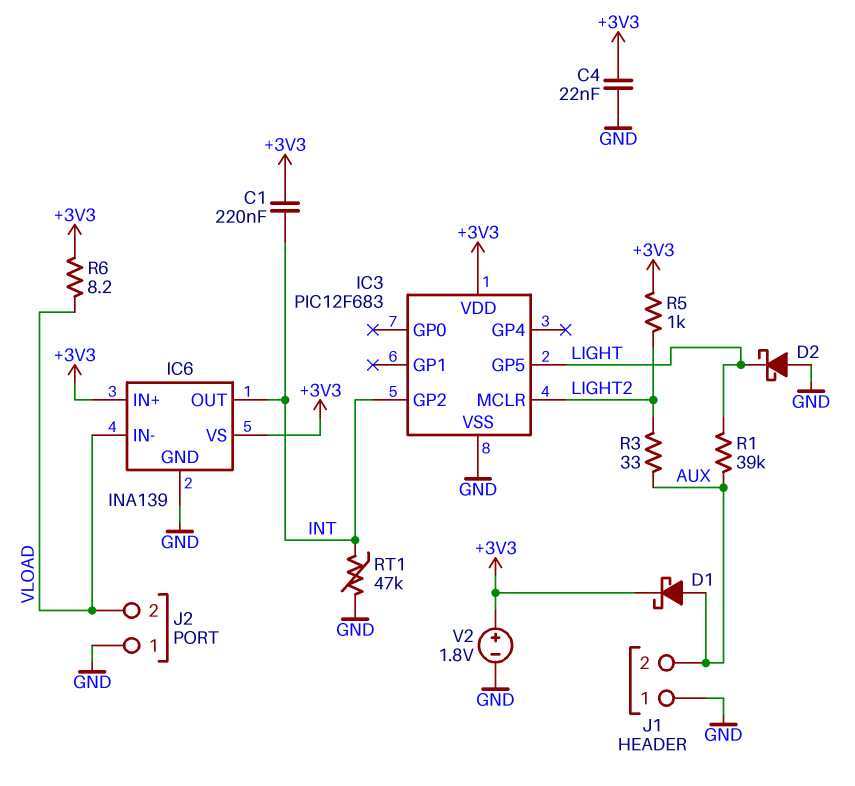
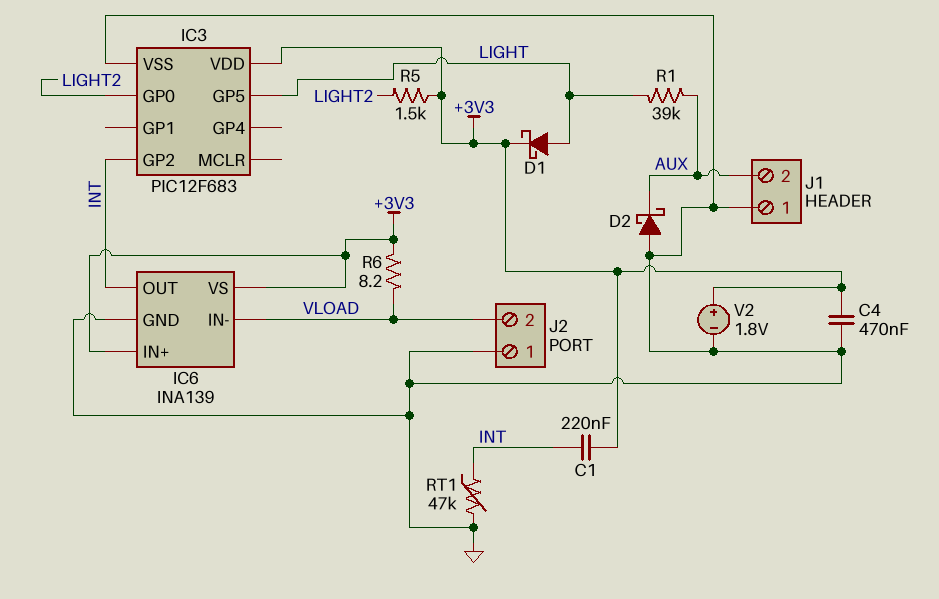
C4: 22nF (+3V3, GND) -> 470nF (+3V3, GND)
D1: schottky (A AUX, K +3V3) -> schottky (A LIGHT, K +3V3)
D2: schottky (A GND, K LIGHT) -> schottky (A GND, K AUX)
IC3 pin GP0: none -> LIGHT2
IC3 pin MCLR: LIGHT2 -> none
R3: 33 (AUX, LIGHT2) -> none
R5: 1k (+3V3, LIGHT2) -> 1.5k (+3V3, LIGHT2)

